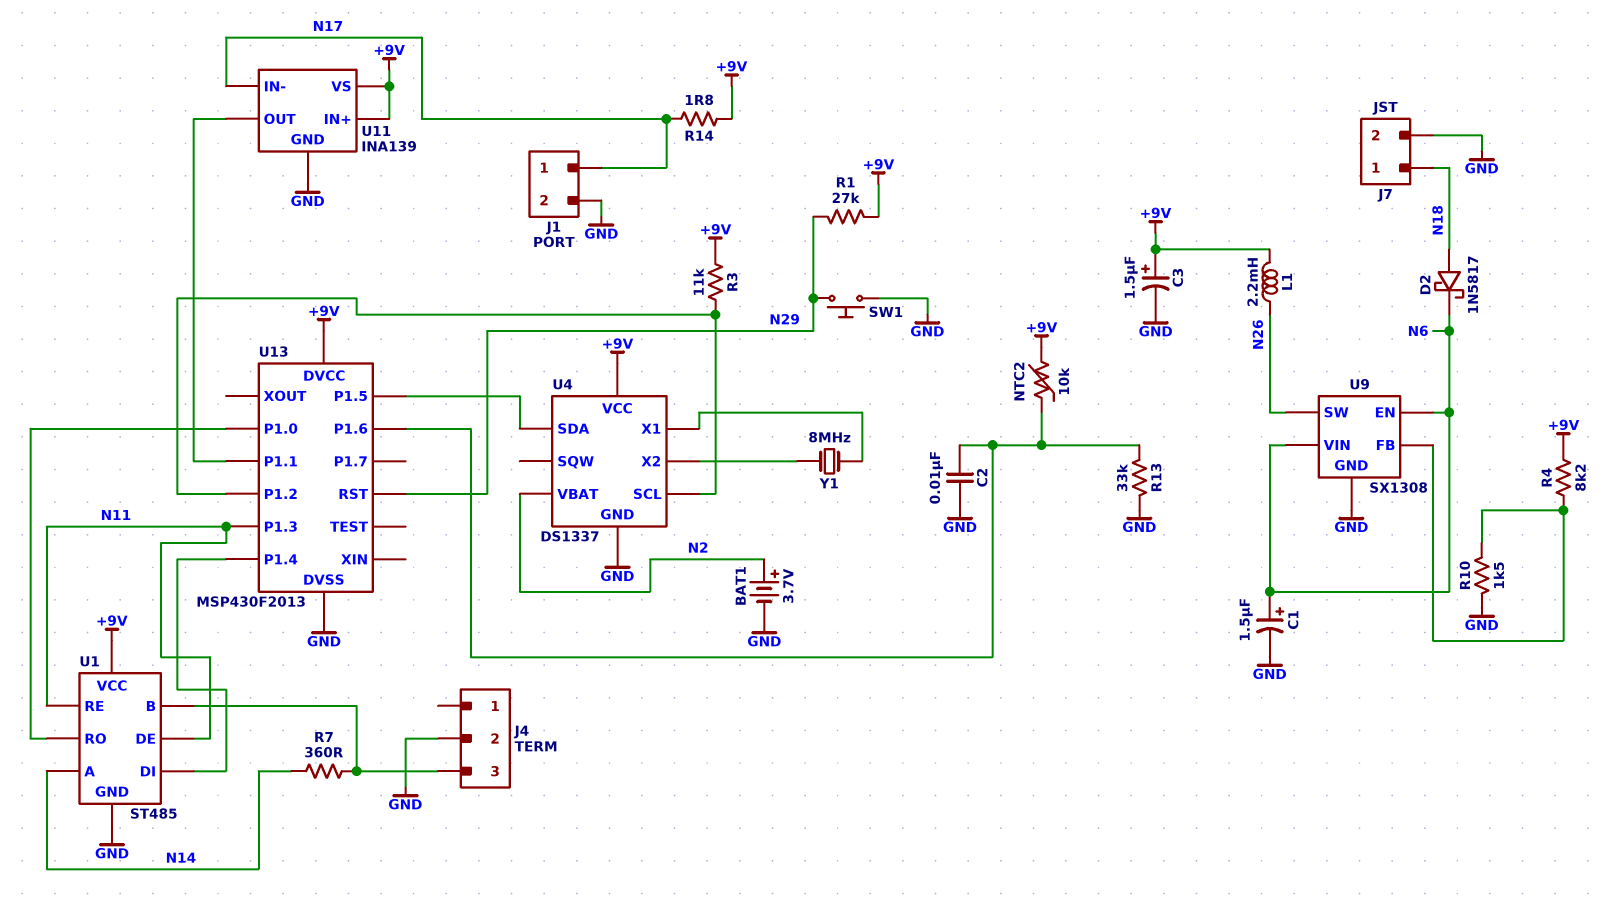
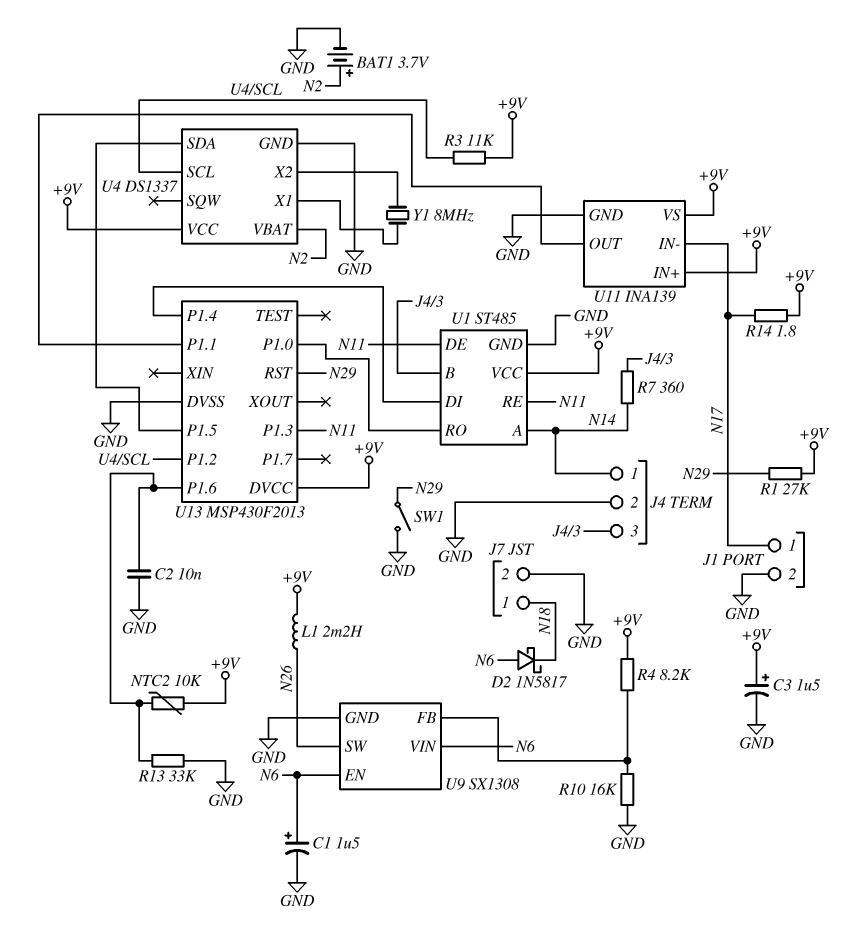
D2: schottky 1N5817 (A N18, K N6) -> schottky 1N5817 (A N6, K N18)
J4 pin 1: none -> N14
R10: 1.5k (GND, U9/FB) -> 16k (GND, U9/FB)
SW1: button (GND, N29) -> switch (GND, N29)

